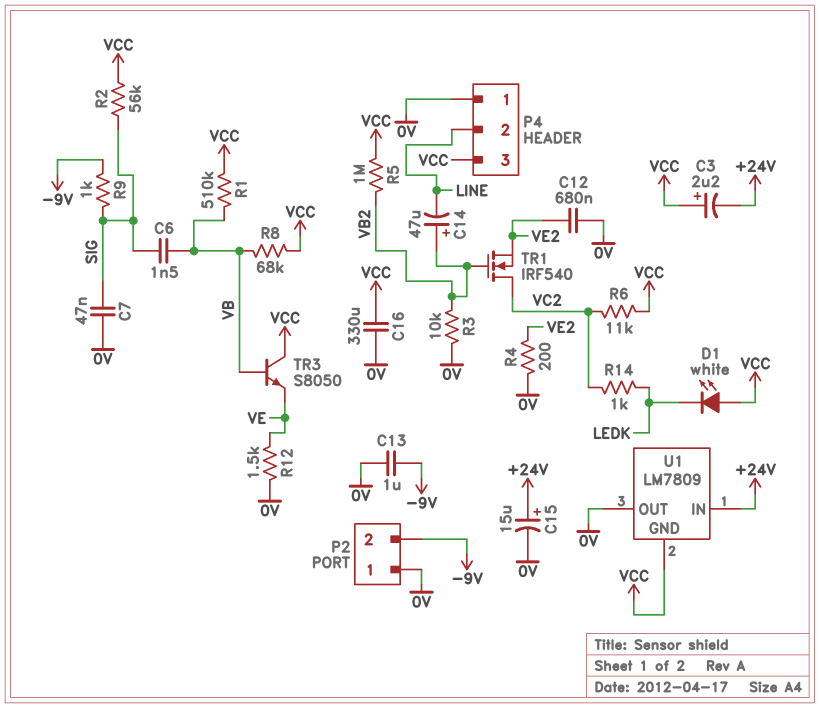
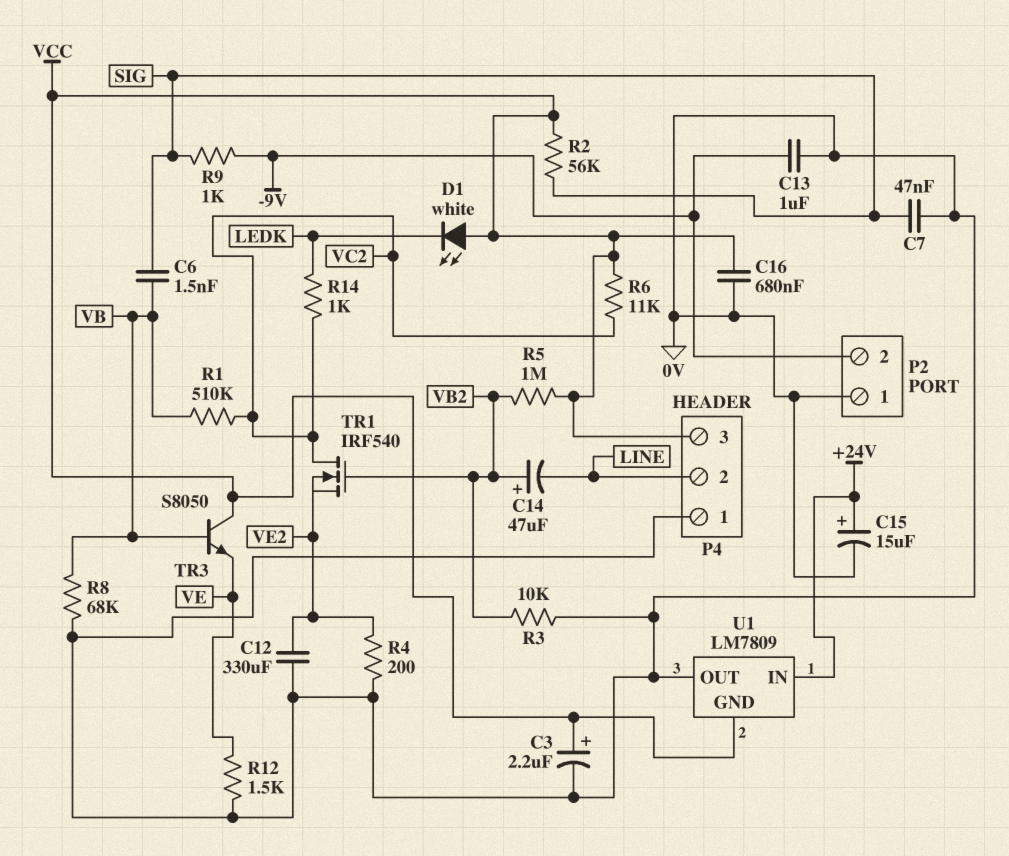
C3: 2.2uF (plus VCC, minus +24V) -> 2.2uF (plus VCC, minus 0V)
C12: 680nF (0V, VE2) -> 330uF (0V, VE2)
C16: 330uF (0V, VCC) -> 680nF (0V, VCC)
R1: 510k (VB, VCC) -> 510k (VB, VC2)
R8: 68k (VB, VCC) -> 68k (0V, VB)

